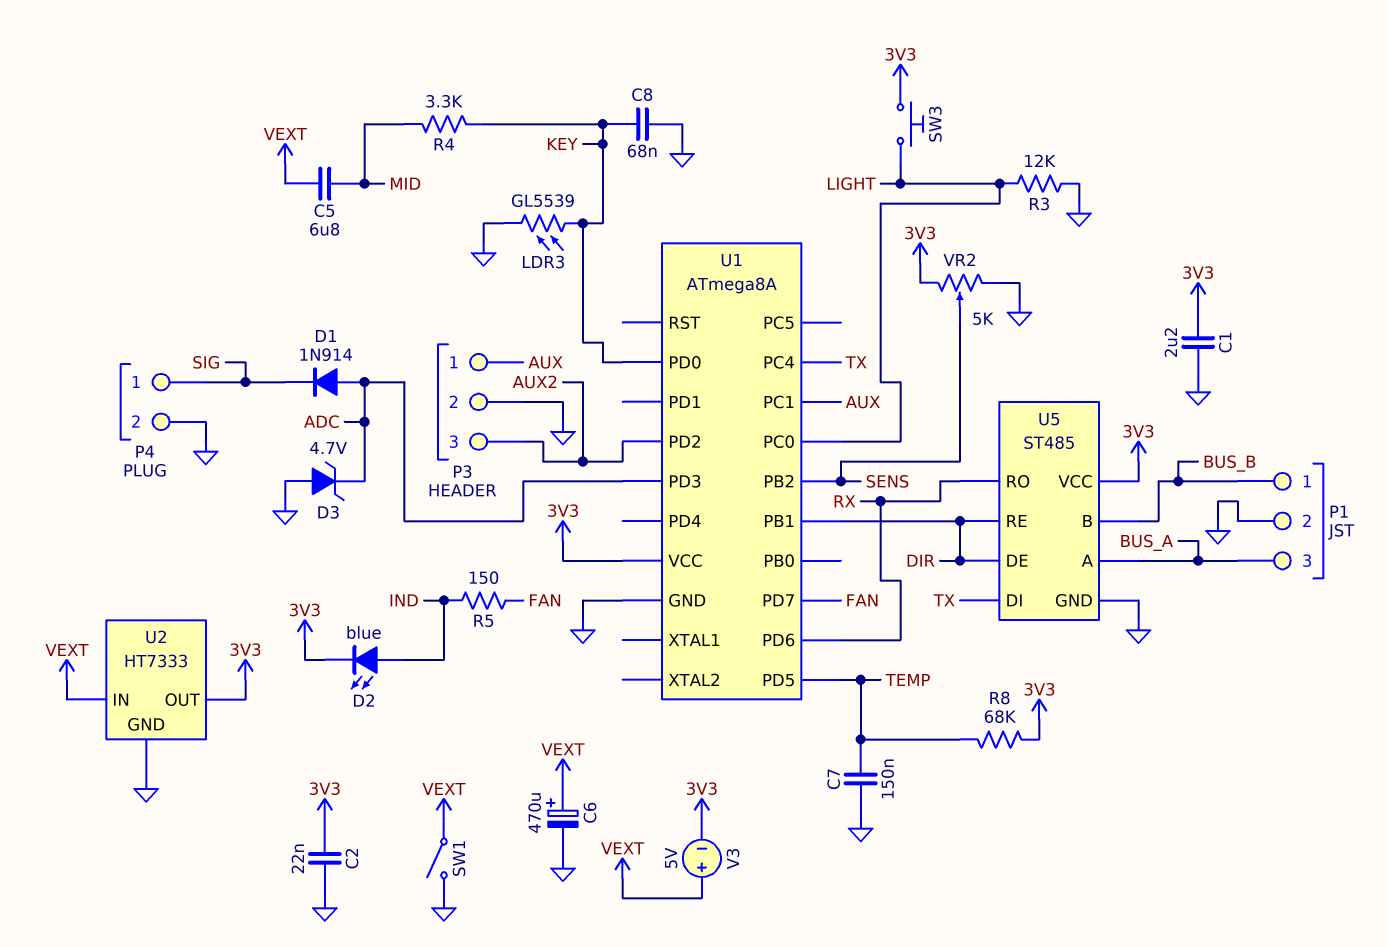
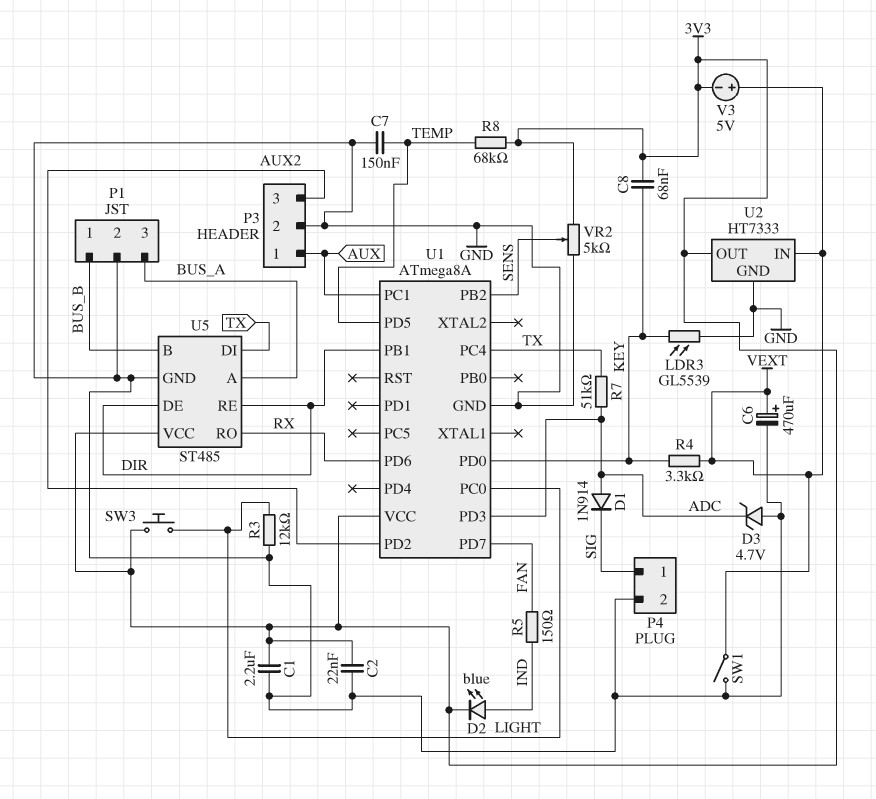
C5: 6.8uF (MID, VEXT) -> none
C8: 68nF (GND, KEY) -> 68nF (3V3, KEY)
R4: 3.3k (KEY, MID) -> 3.3k (KEY, VEXT)
R7: none -> 51k (ADC, TX)

